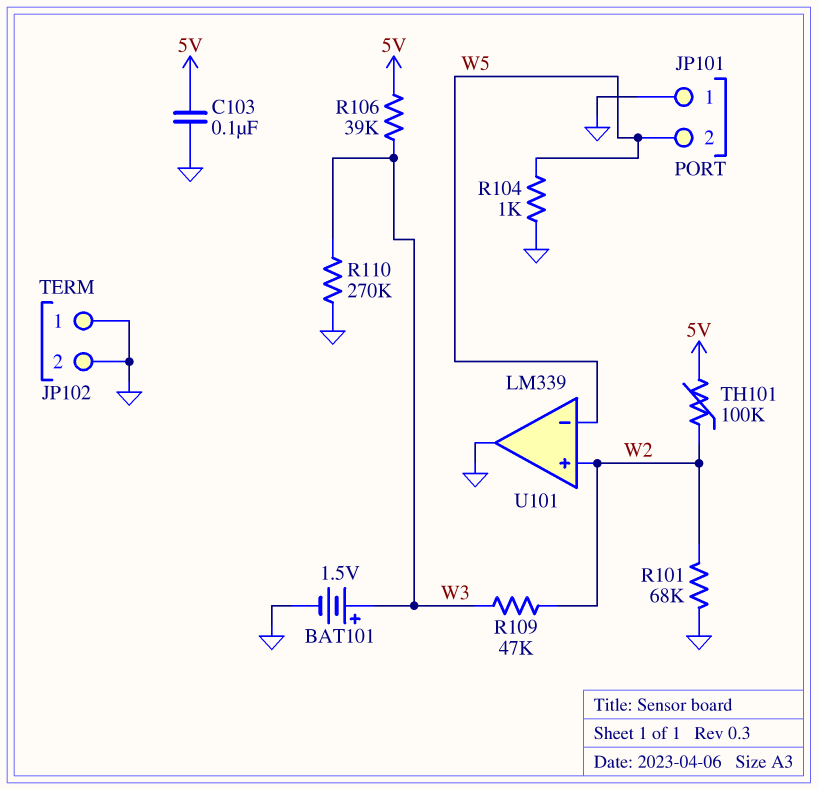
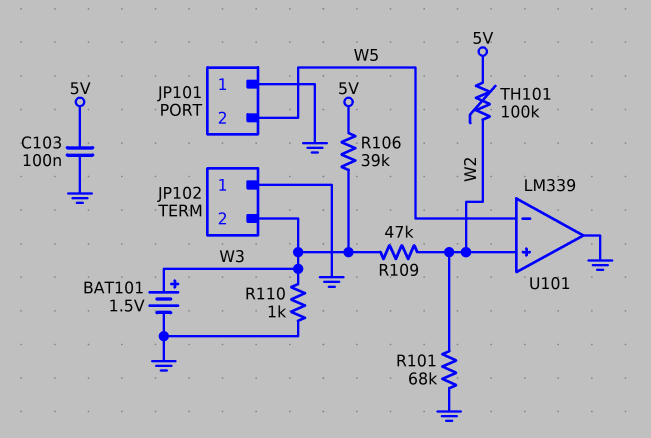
JP102 pin 2: GND -> W3
R104: 1k (GND, W5) -> none
R110: 270k (GND, W3) -> 1k (GND, W3)

